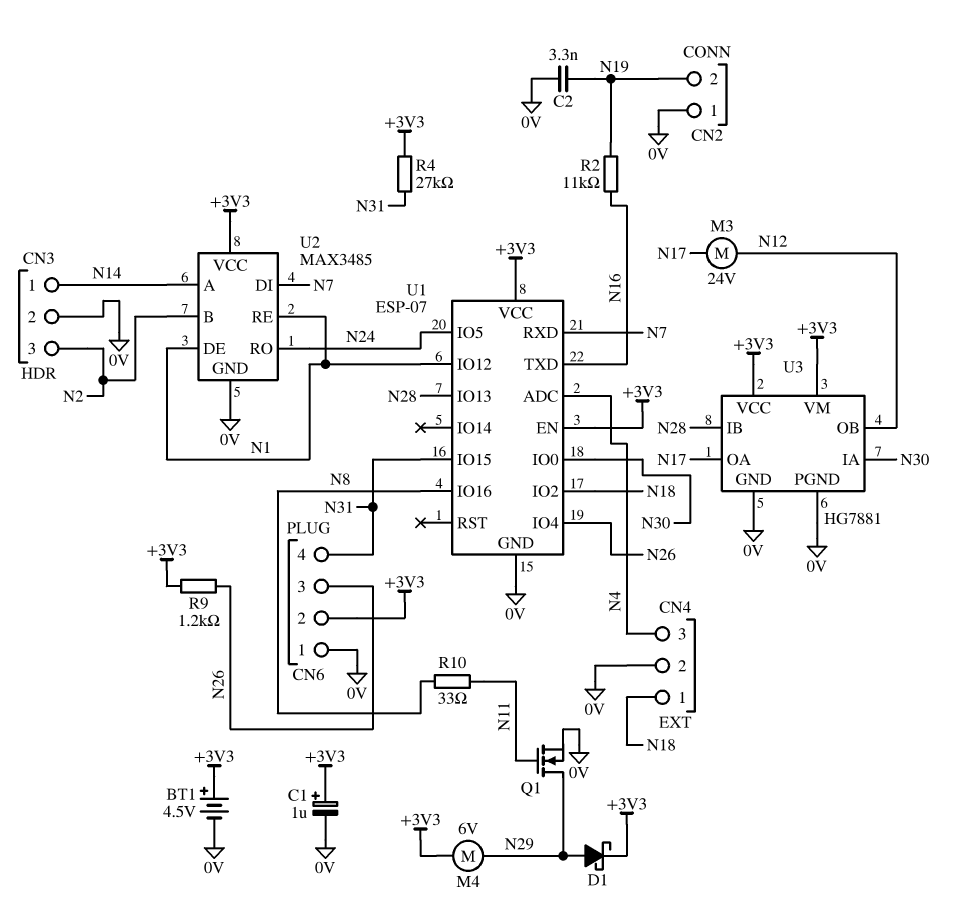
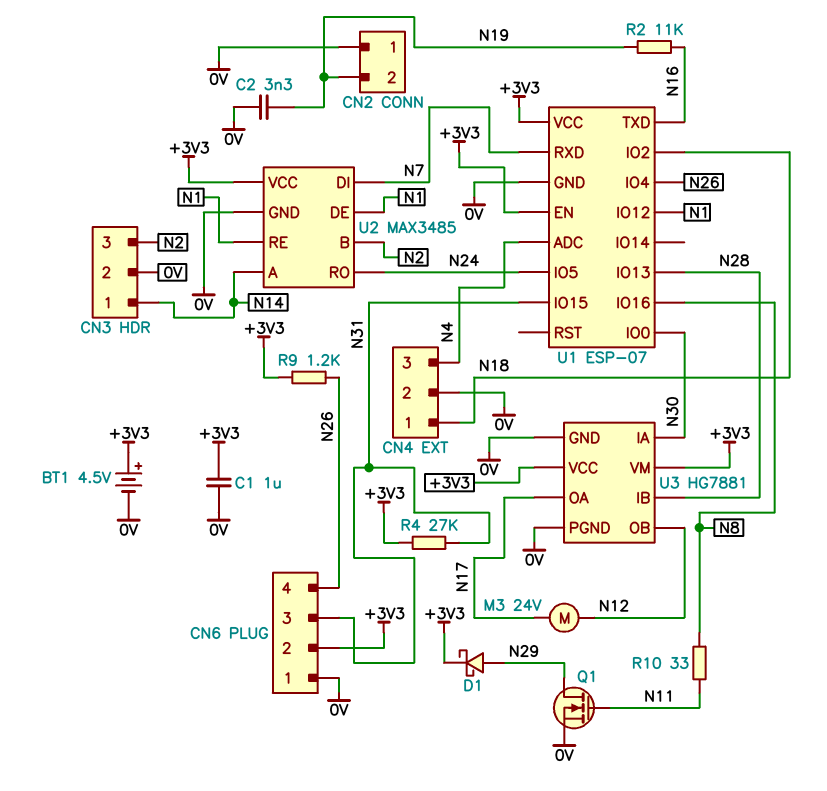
C1: 1uF (plus +3V3, minus 0V) -> 1uF (+3V3, 0V)
CN6 pin 3: N26 -> N31
CN6 pin 4: N31 -> N26
M4: motor 6V (+3V3, N29) -> none

